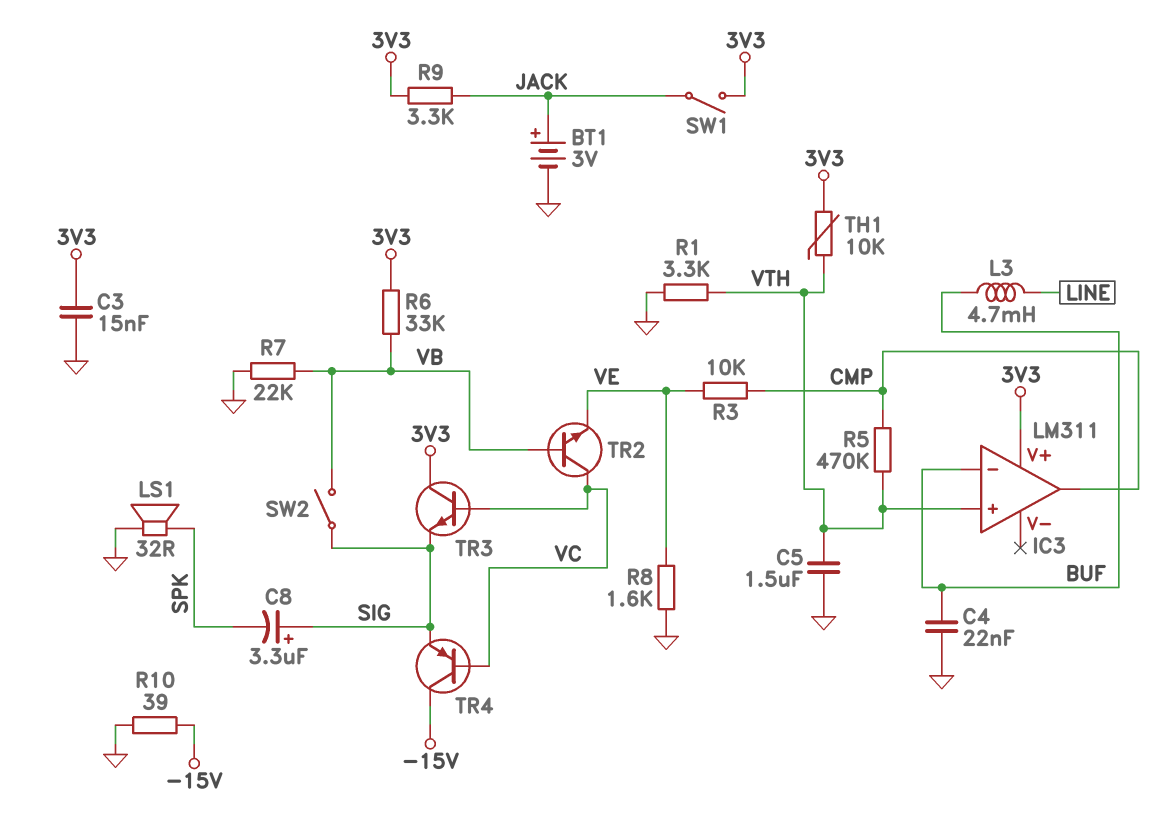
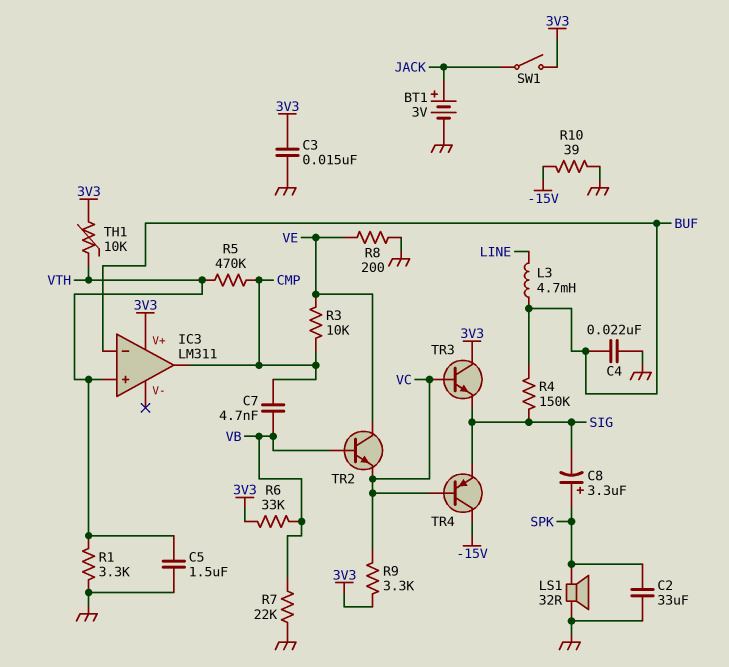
C2: none -> 33uF (GND, SPK)
C7: none -> 4.7nF (CMP, VB)
C8: 3.3uF (plus SIG, minus SPK) -> 3.3uF (plus SPK, minus SIG)
R4: none -> 150k (BUF, SIG)
R8: 1.6k (GND, VE) -> 200 (GND, VE)
R9: 3.3k (3V3, JACK) -> 3.3k (3V3, VC)
SW2: switch (SIG, VB) -> none
TR2: NPN (B VB, C VC, E VE) -> NPN (B VB, C VE, E VC)

